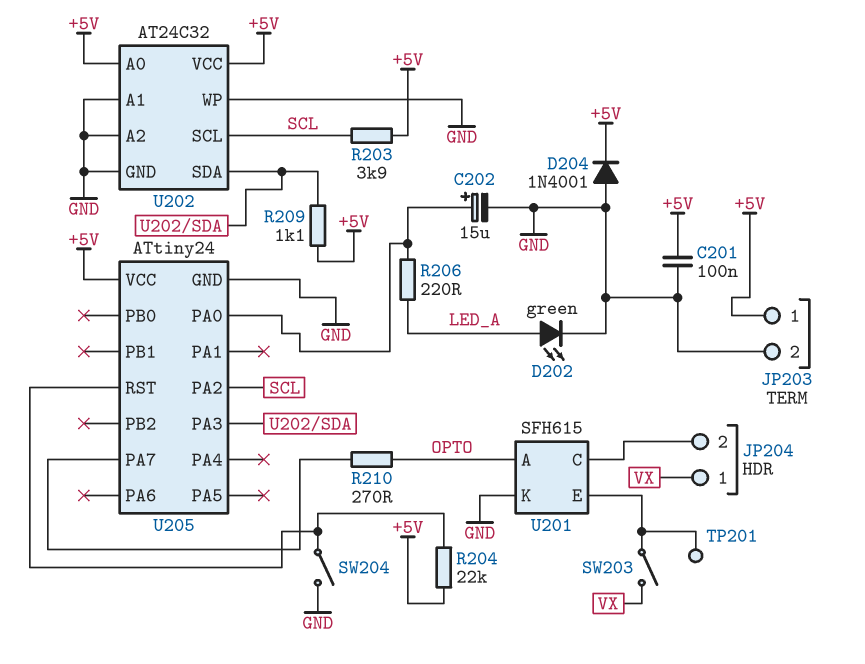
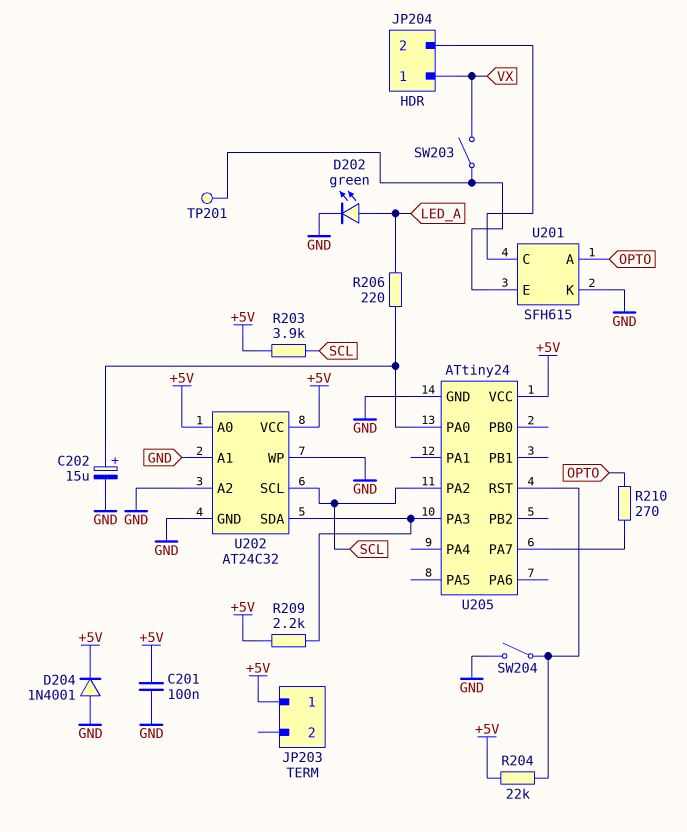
JP203 pin 2: GND -> none
R209: 1.1k (+5V, U202/SDA) -> 2.2k (+5V, U202/SDA)

